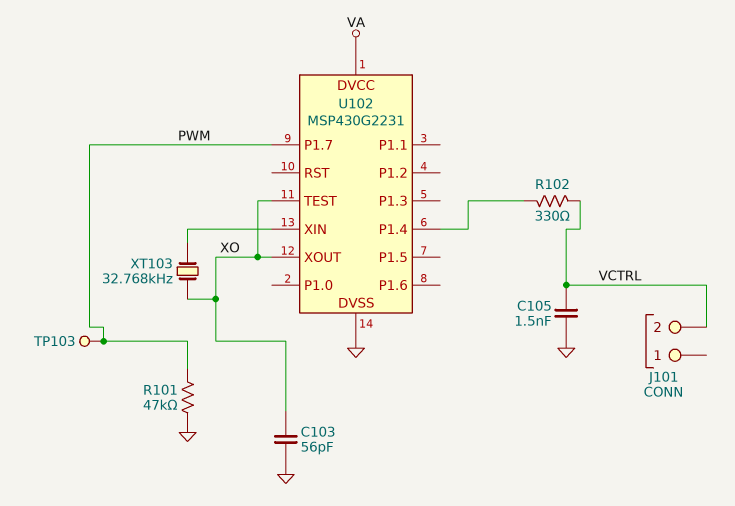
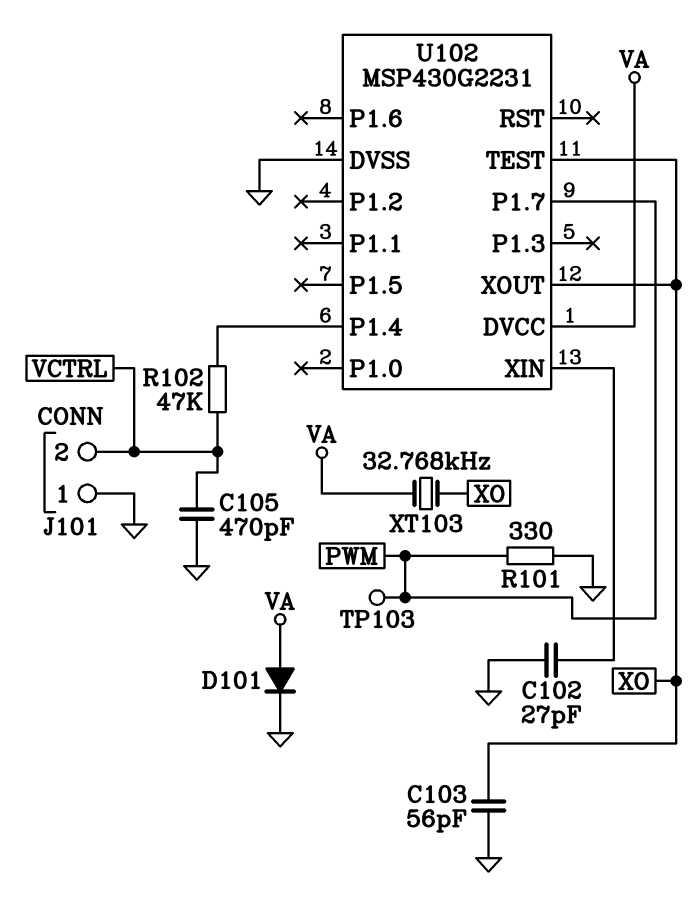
C102: none -> 27pF (GND, U102/XIN)
C105: 1.5nF (GND, VCTRL) -> 470pF (GND, VCTRL)
D101: none -> diode (A VA, K GND)
J101 pin 1: none -> GND
R101: 47k (GND, PWM) -> 330 (GND, PWM)
R102: 330 (U102/P1.4, VCTRL) -> 47k (U102/P1.4, VCTRL)
XT103: 32.768kHz (U102/XIN, XO) -> 32.768kHz (VA, XO)

